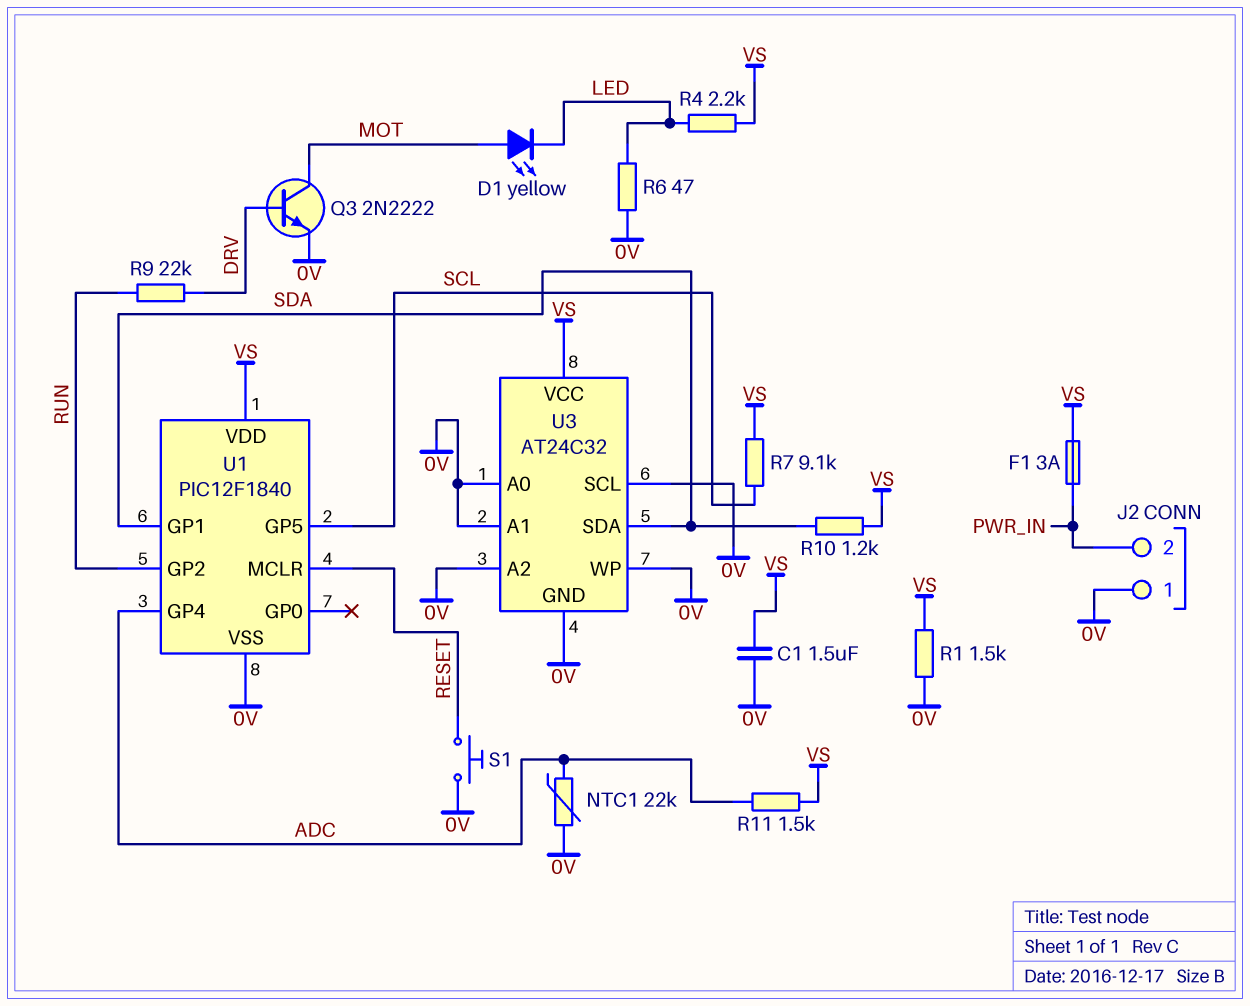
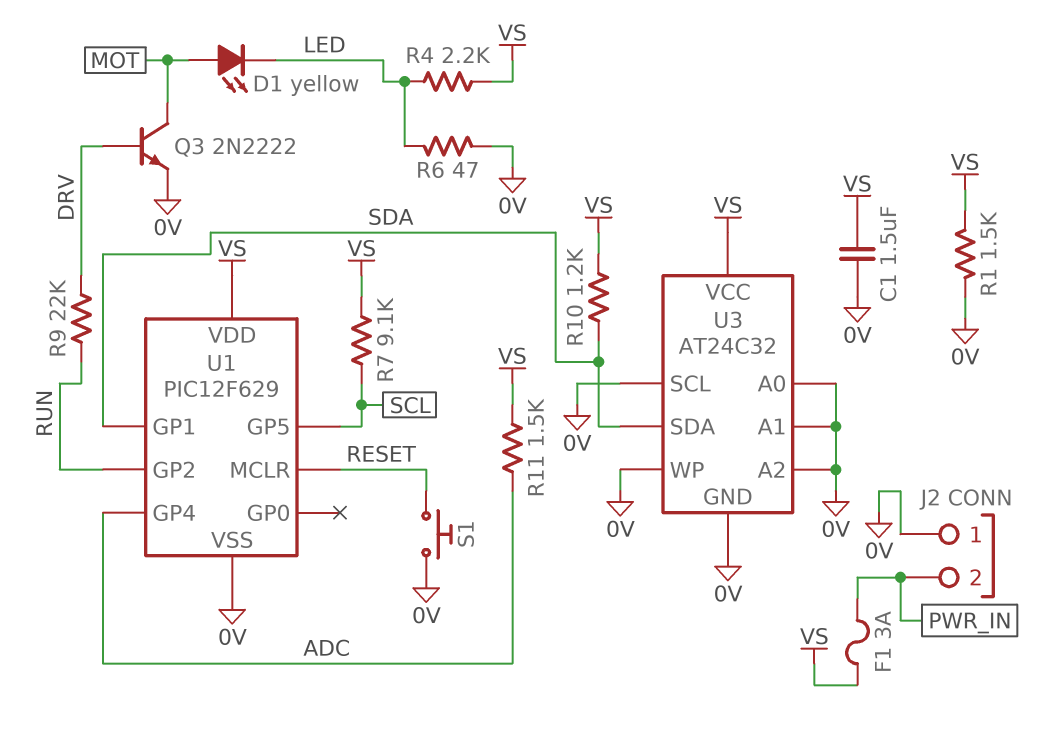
NTC1: 22k (0V, ADC) -> none
U1: PIC12F1840 -> PIC12F629

